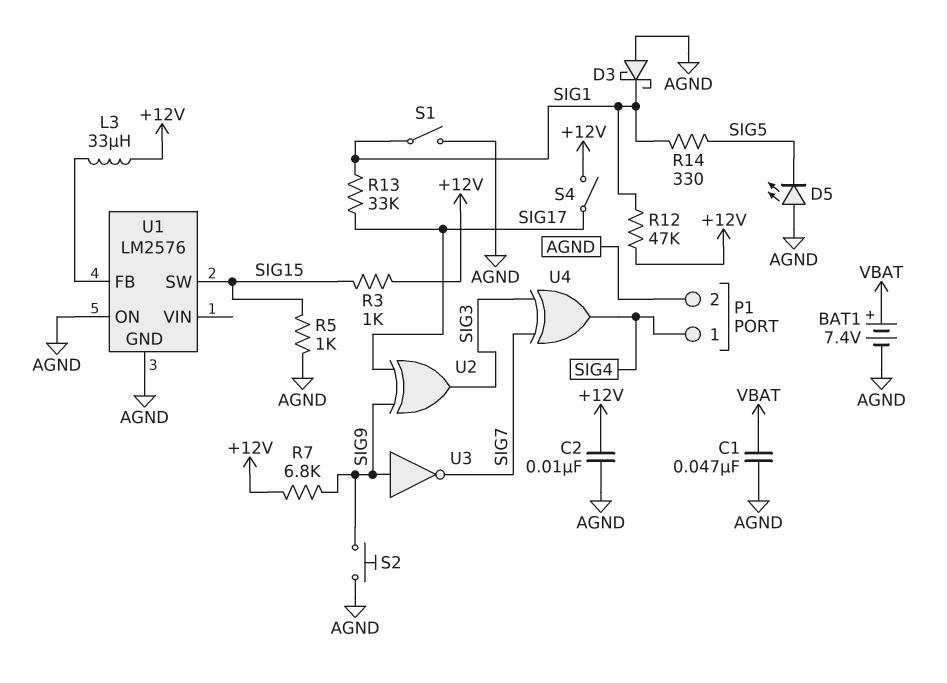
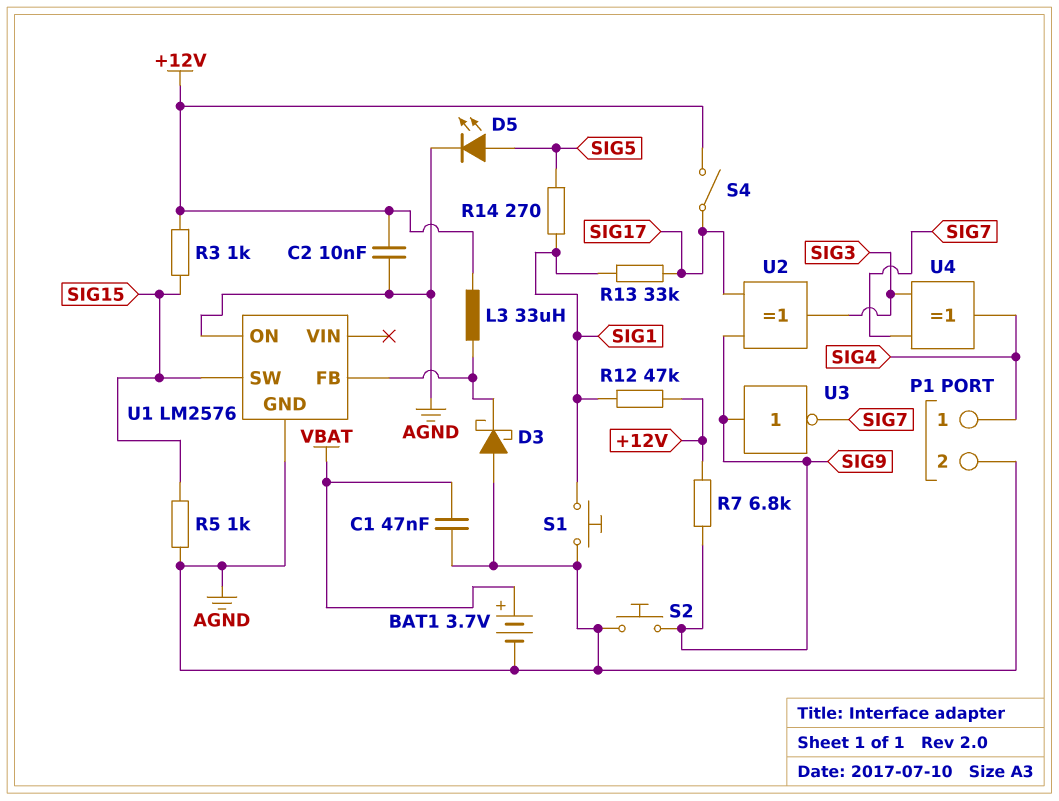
BAT1: 7.4V (plus VBAT, minus AGND) -> 3.7V (plus VBAT, minus AGND)
D3: schottky (A AGND, K SIG1) -> schottky (A AGND, K U1/FB)
D5: LED (A AGND, K SIG5) -> LED (A SIG5, K AGND)
R14: 330 (SIG1, SIG5) -> 270 (SIG1, SIG5)
S1: switch (AGND, SIG1) -> button (AGND, SIG1)

